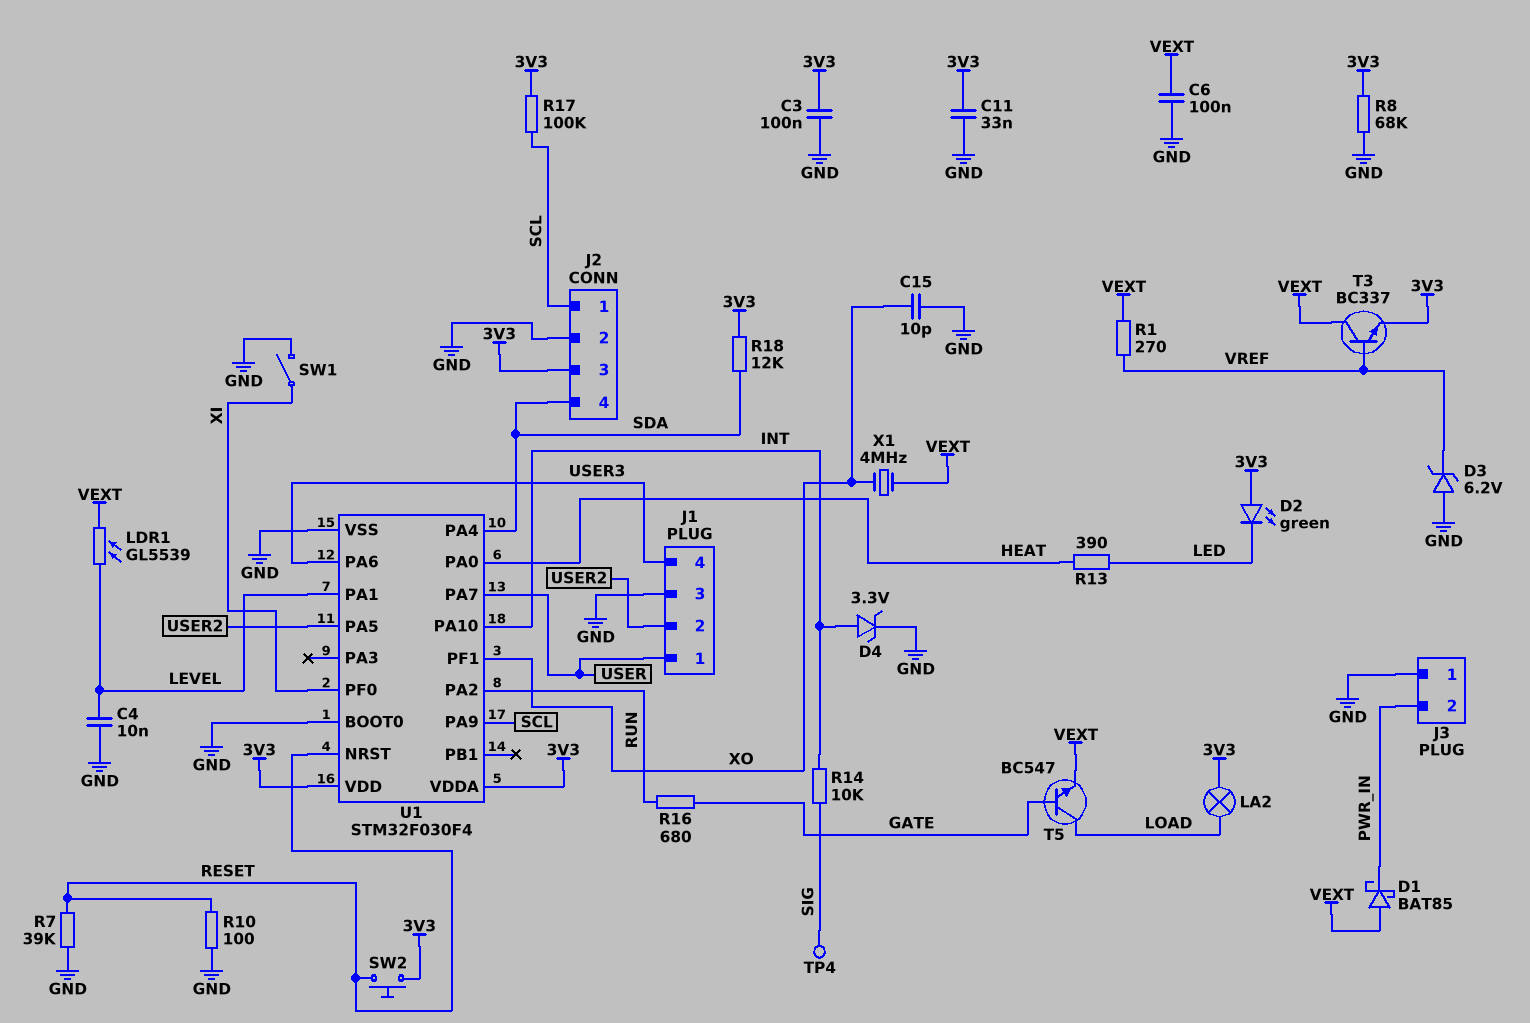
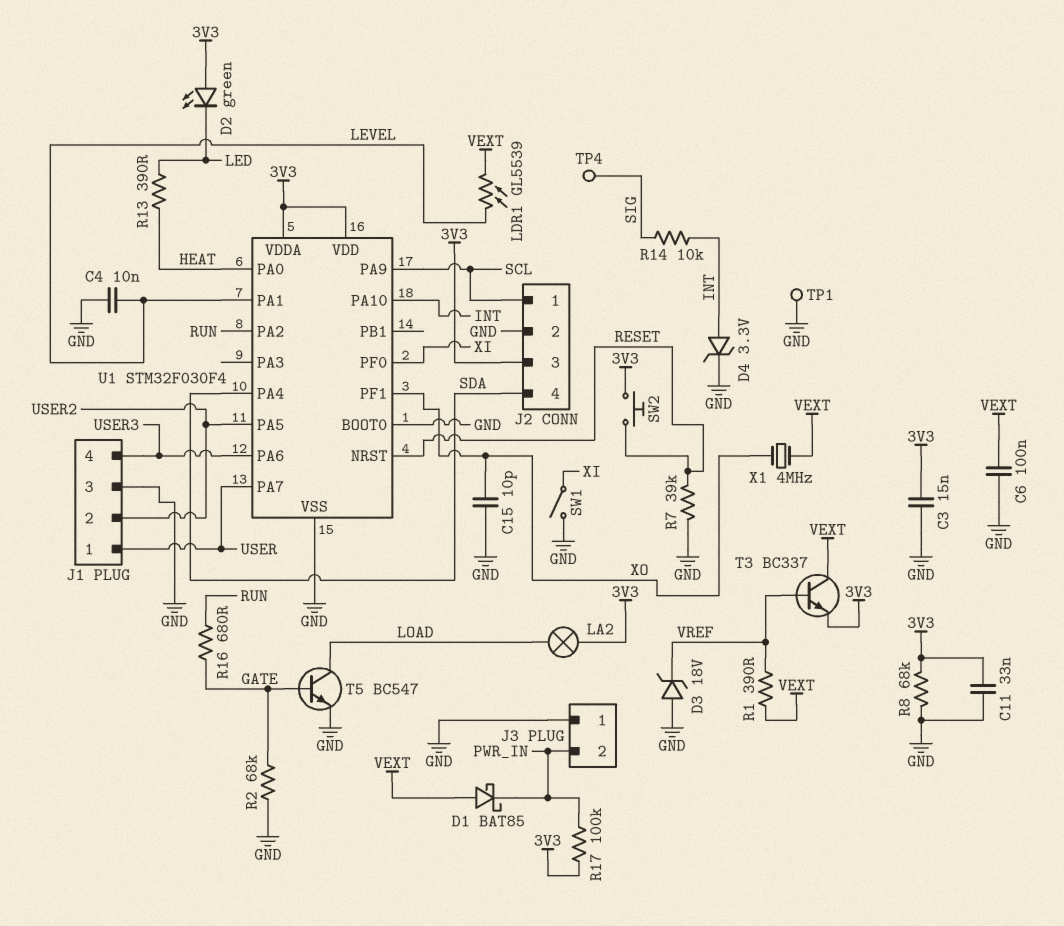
C3: 100nF (3V3, GND) -> 15nF (3V3, GND)
D3: zener 6.2V (A GND, K VREF) -> zener 18V (A GND, K VREF)
R1: 270 (VEXT, VREF) -> 390 (VEXT, VREF)
R2: none -> 68k (GATE, GND)
R10: 100 (GND, RESET) -> none
R17: 100k (3V3, SCL) -> 100k (3V3, PWR_IN)
R18: 12k (3V3, SDA) -> none
T5: NPN BC547 (B GATE, C LOAD, E VEXT) -> NPN BC547 (B GATE, C LOAD, E GND)
TP1: none -> test point (GND)

